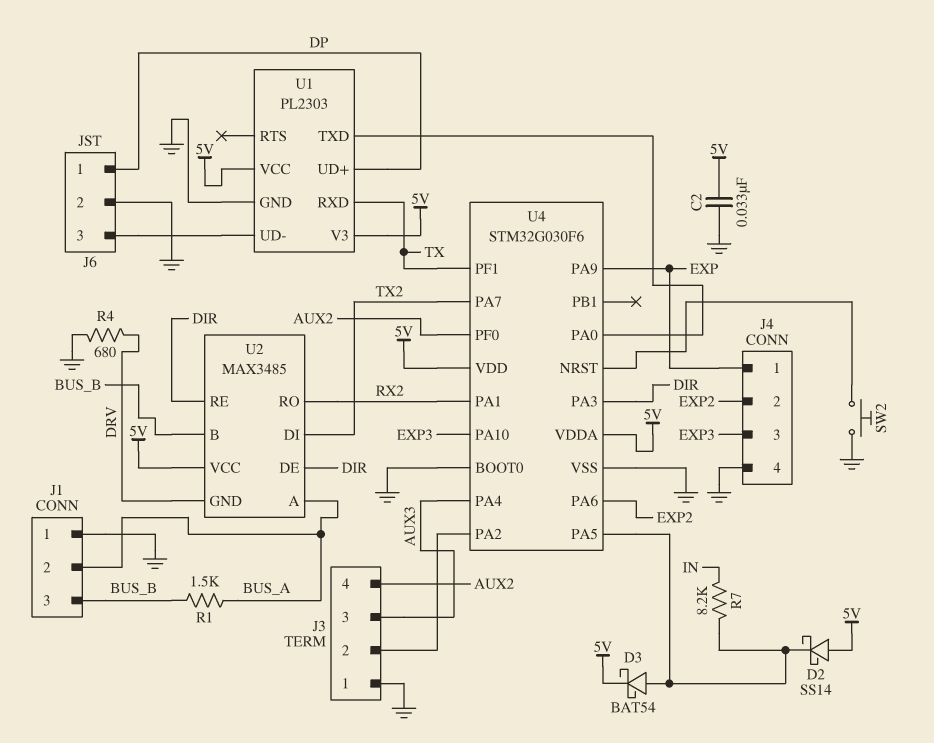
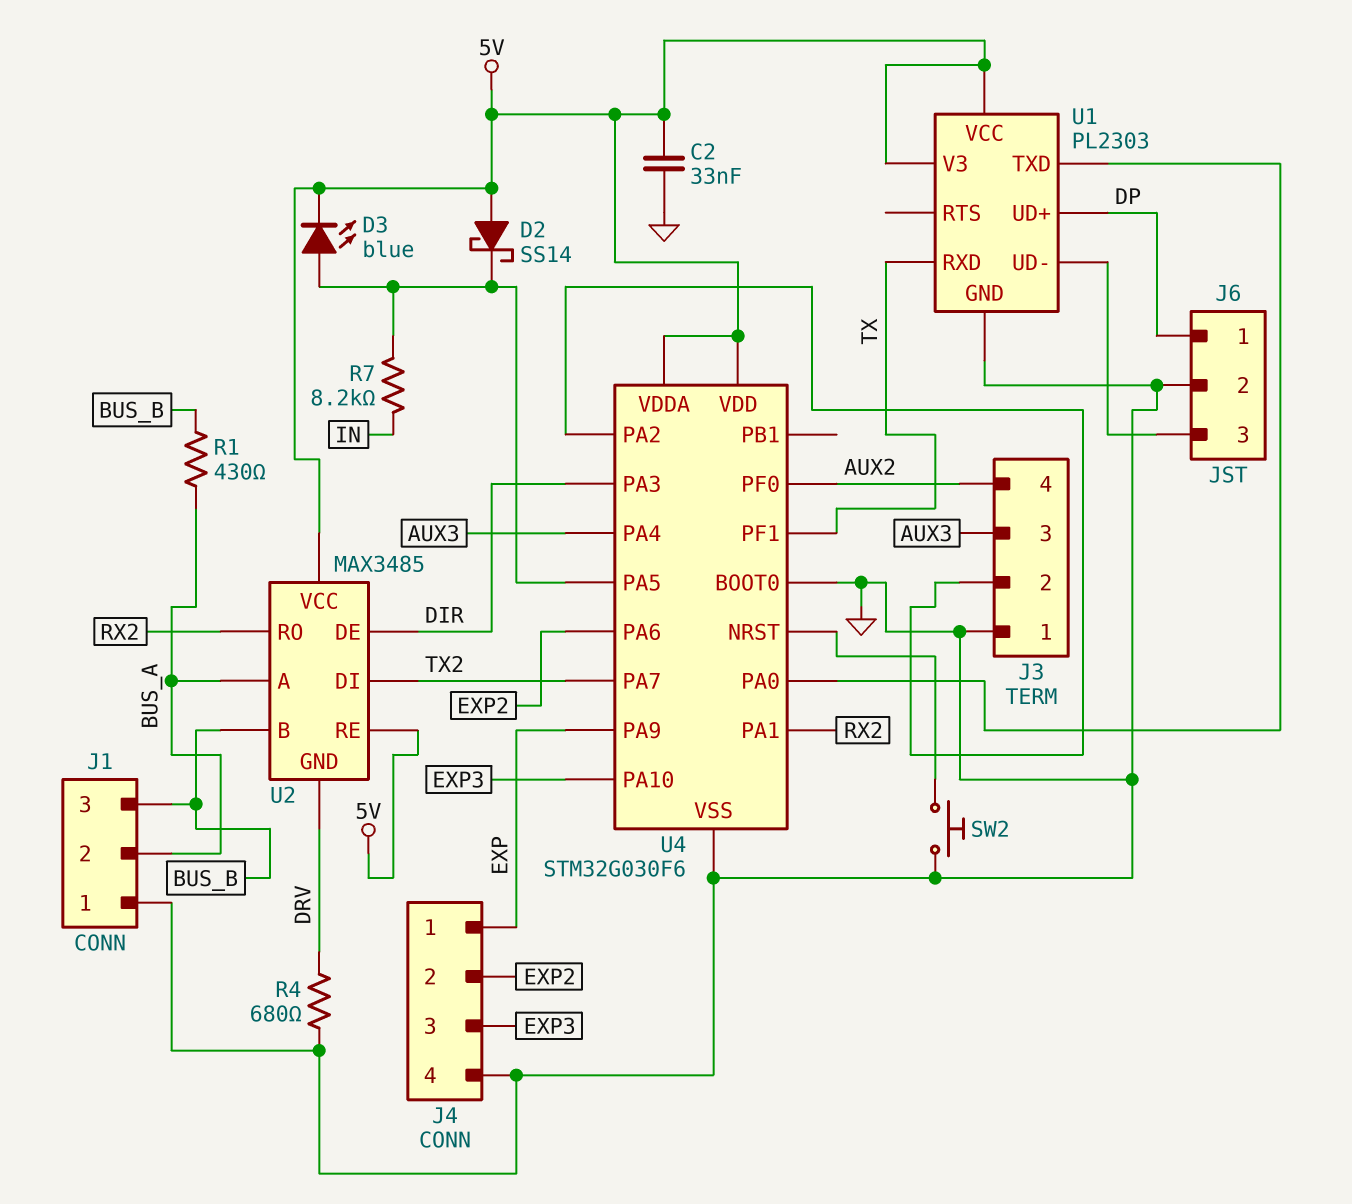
D3: schottky BAT54 (A U4/PA5, K 5V) -> LED blue (A U4/PA5, K 5V)
R1: 1.5k (BUS_A, BUS_B) -> 430 (BUS_A, BUS_B)
U2 pin RE: DIR -> 5V

